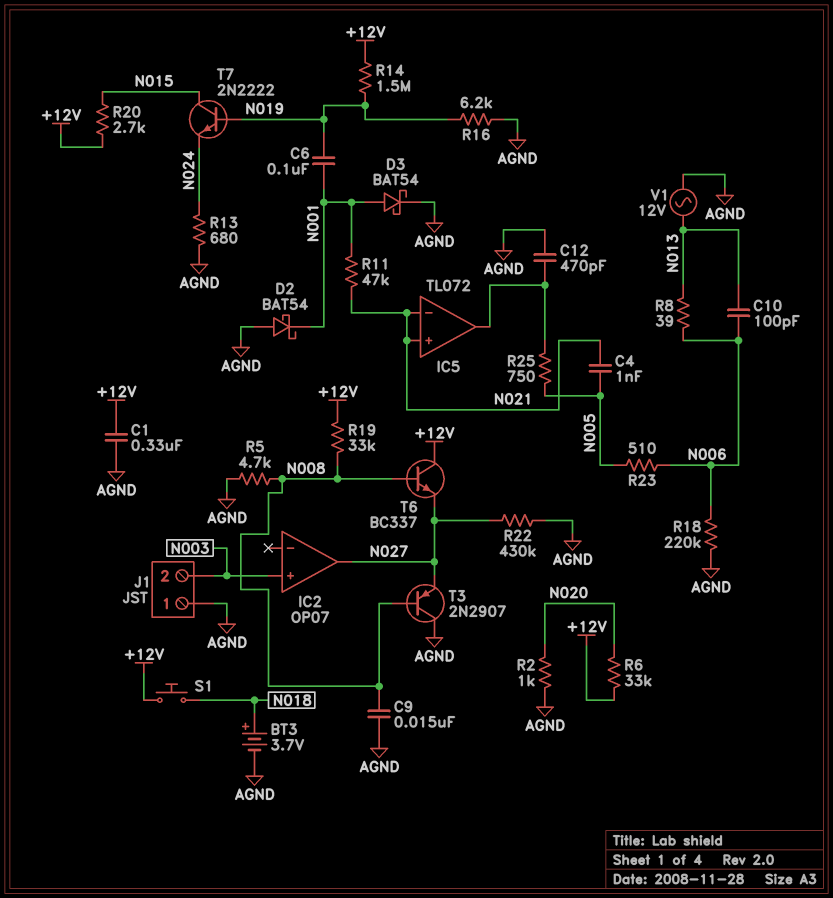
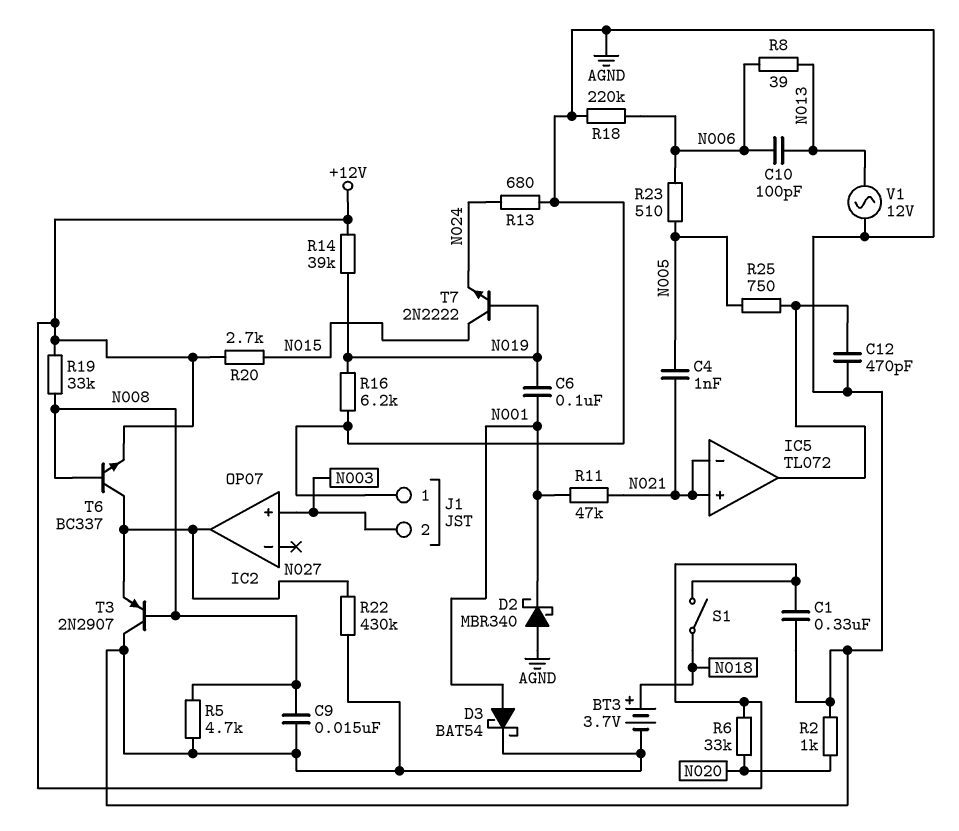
D2: schottky BAT54 (A AGND, K N001) -> schottky MBR340 (A AGND, K N001)
R14: 1.5M (+12V, N019) -> 39k (+12V, N019)
S1: button (+12V, N018) -> switch (+12V, N018)
T6: NPN BC337 (B N008, C +12V, E N027) -> NPN BC337 (B N008, C N027, E +12V)

